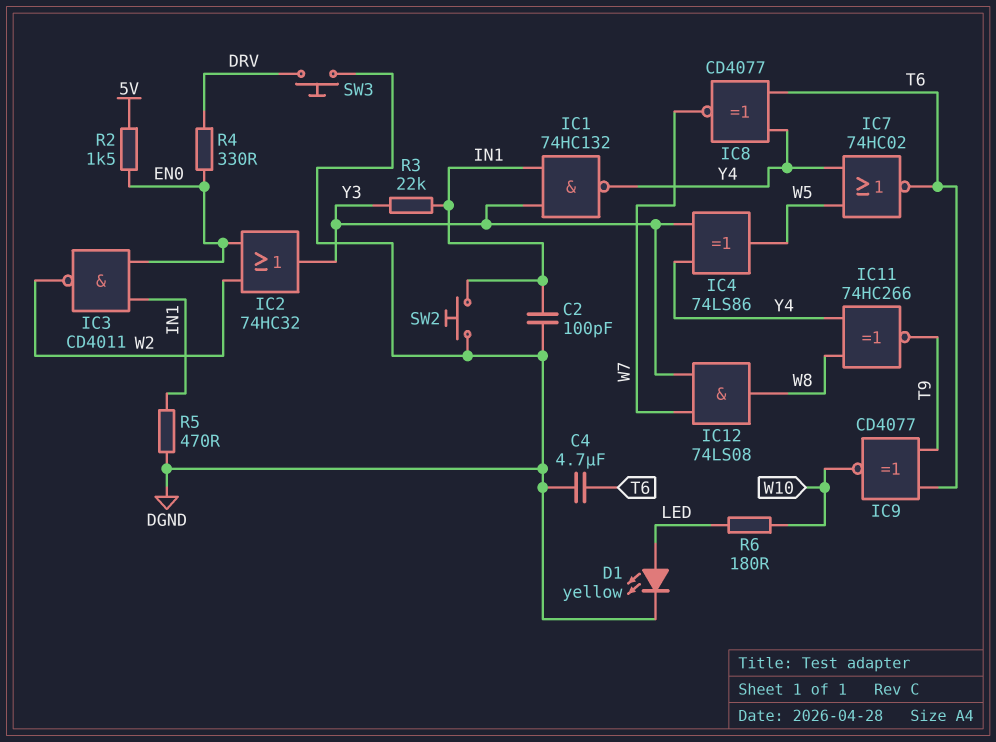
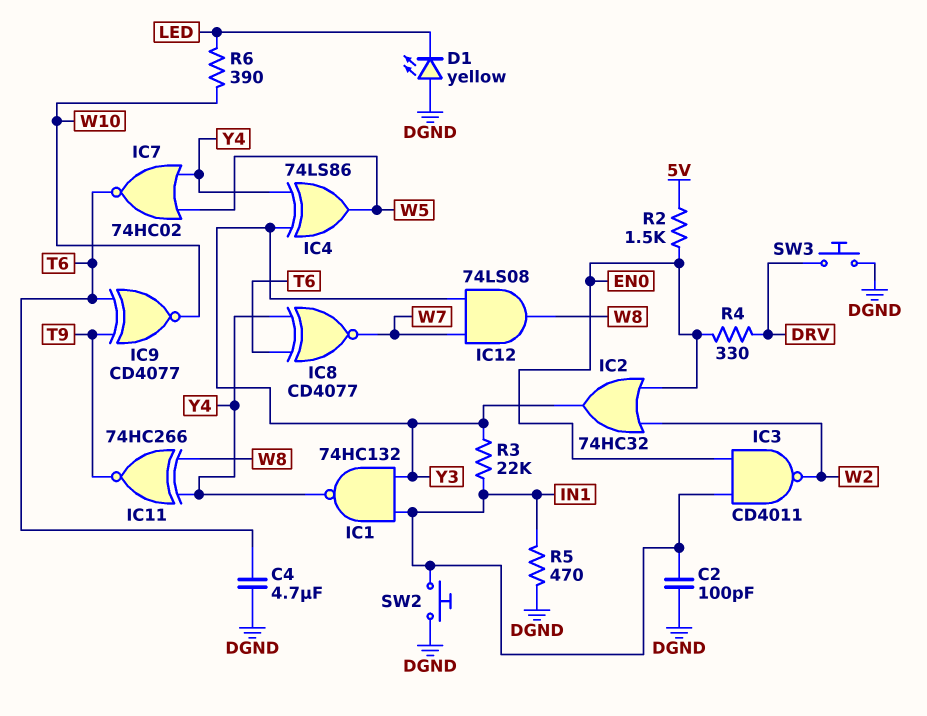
D1: LED yellow (A LED, K DGND) -> LED yellow (A DGND, K LED)
R6: 180 (LED, W10) -> 390 (LED, W10)

